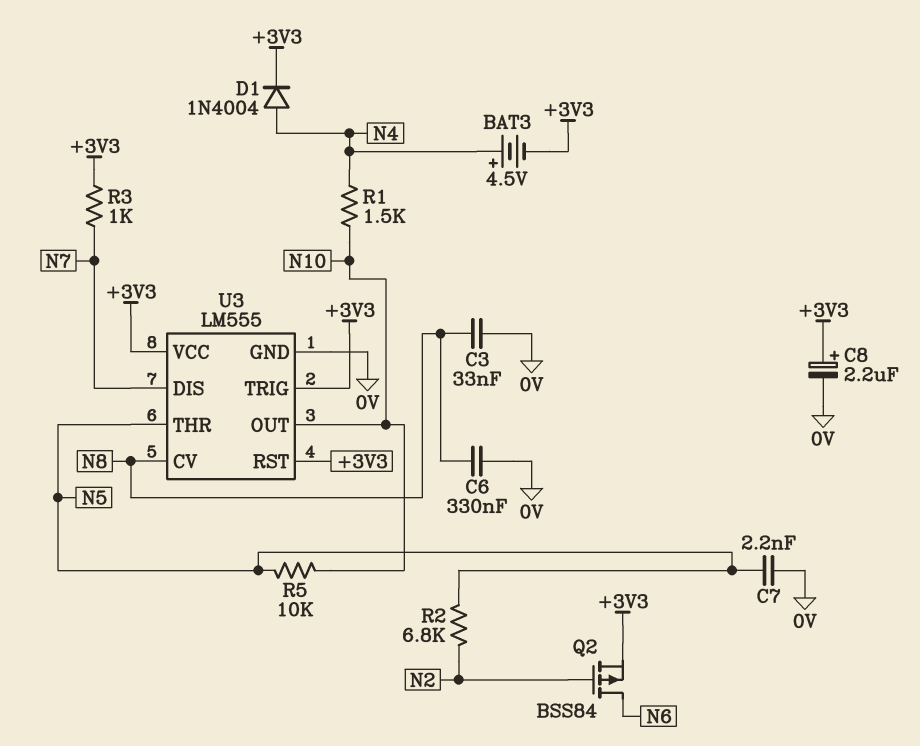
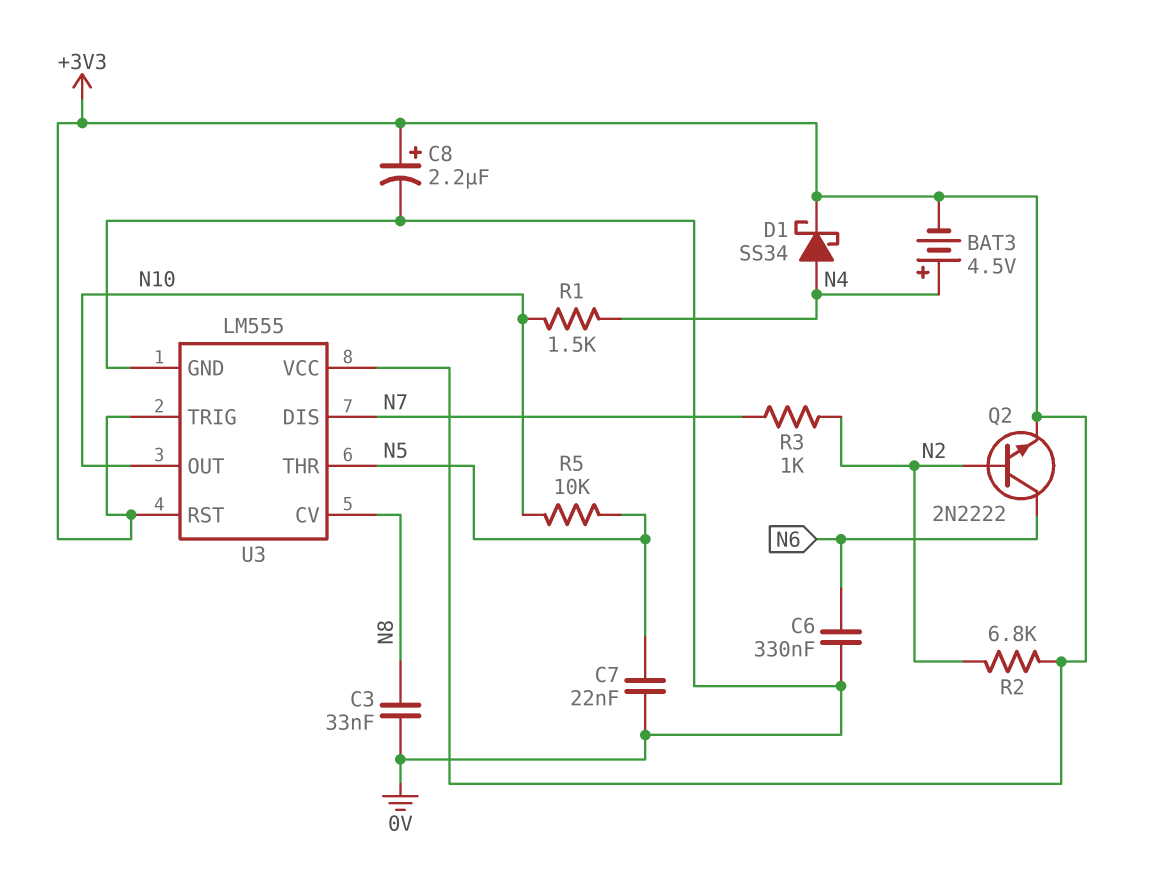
C6: 330nF (0V, N8) -> 330nF (0V, N6)
C7: 2.2nF (0V, N5) -> 22nF (0V, N5)
D1: diode 1N4004 (A N4, K +3V3) -> schottky SS34 (A N4, K +3V3)
Q2: PMOS BSS84 (G N2, D N6, S +3V3) -> NPN 2N2222 (B N2, C N6, E +3V3)
R2: 6.8k (N2, N5) -> 6.8k (+3V3, N2)
R3: 1k (+3V3, N7) -> 1k (N2, N7)

